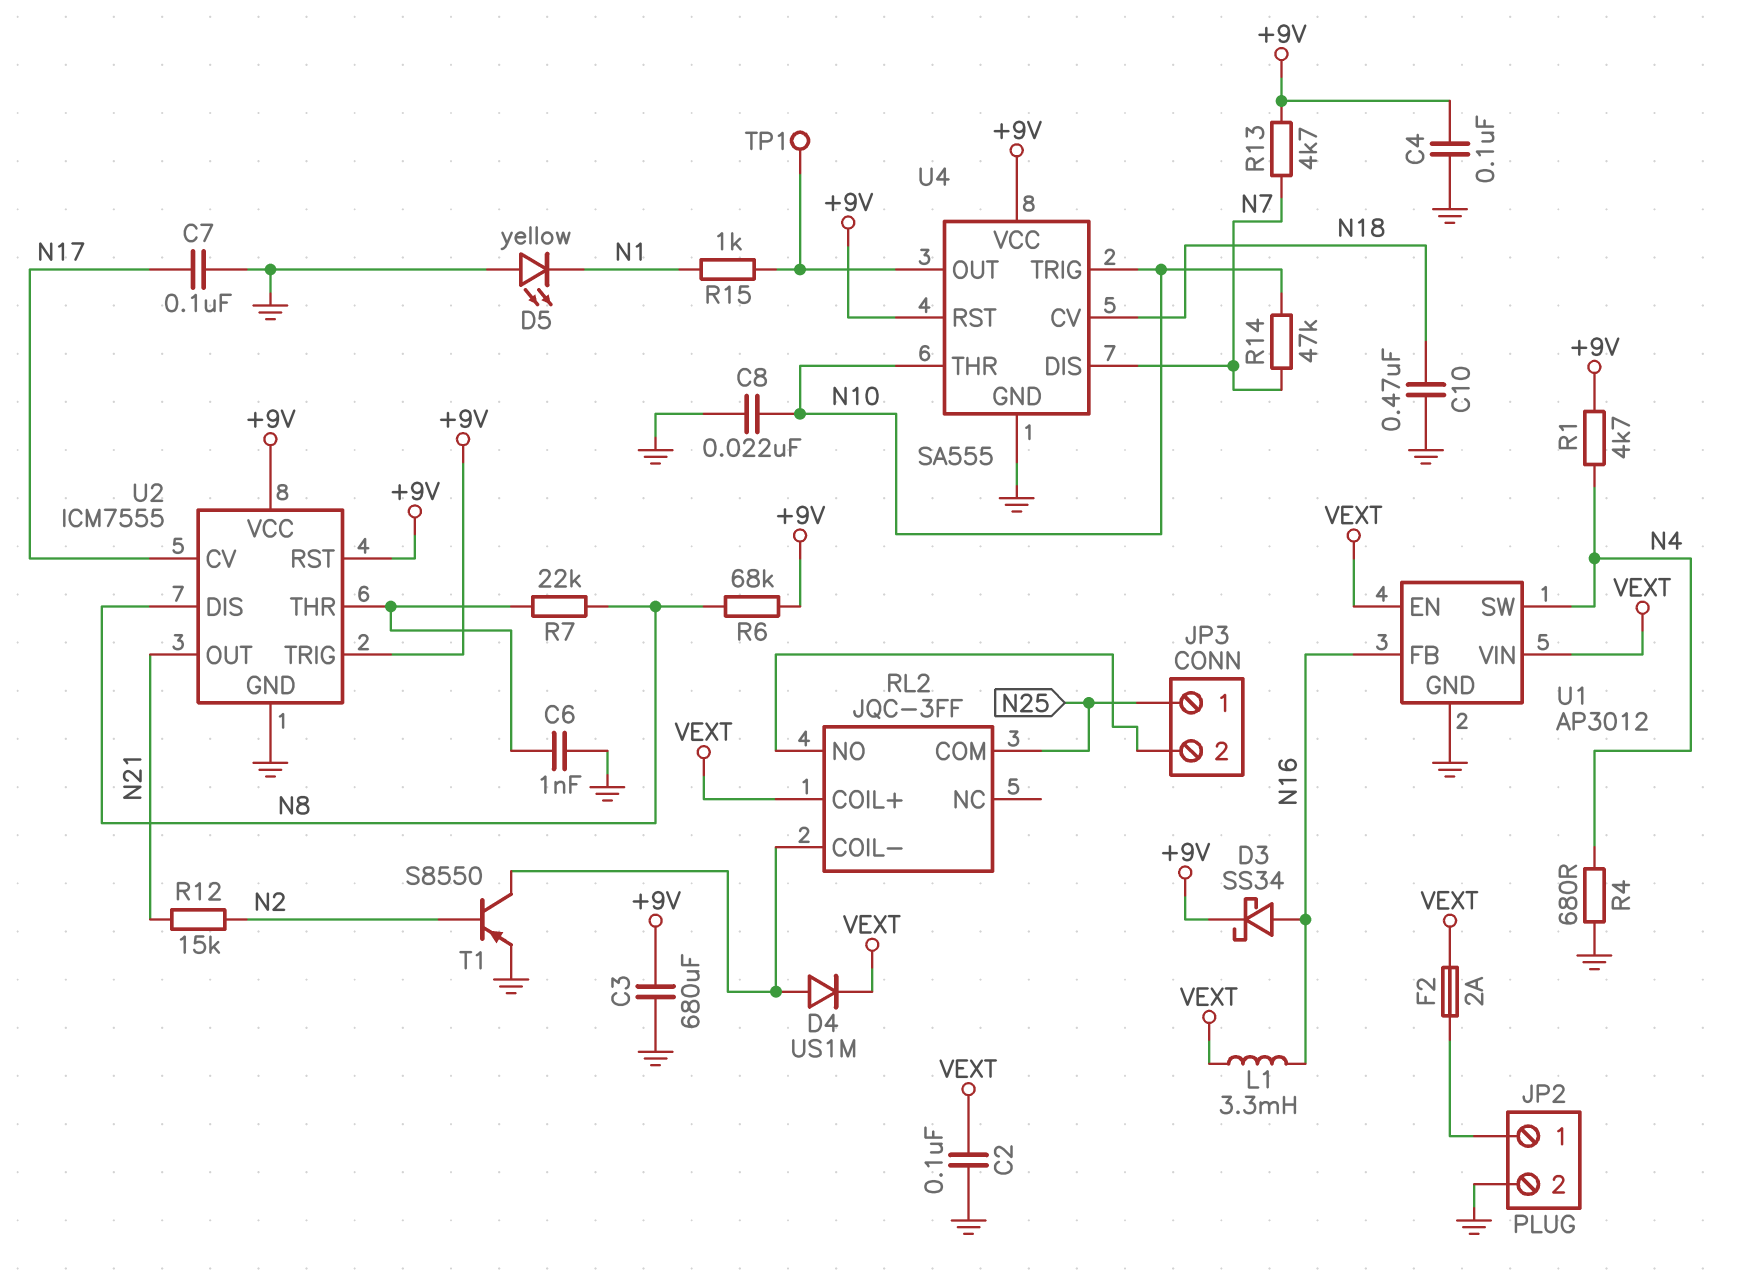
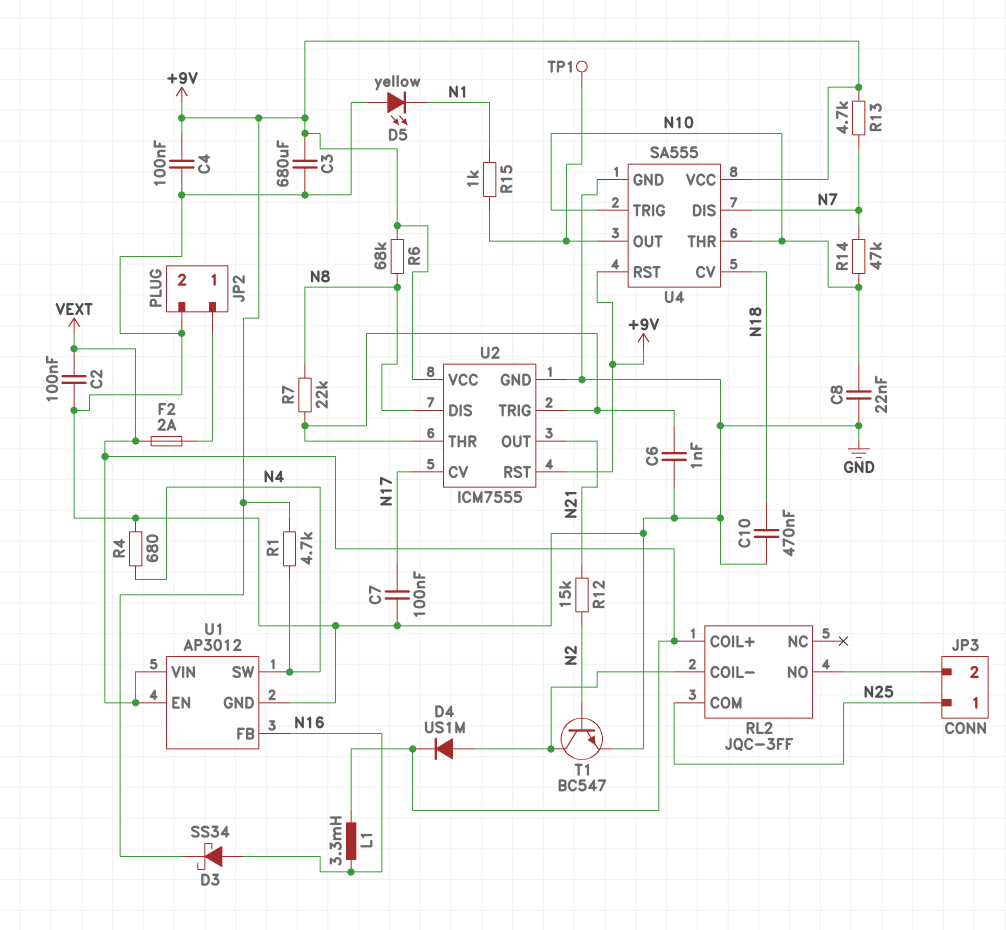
T1: PNP S8550 (B N2, C RL2/COIL-, E GND) -> NPN BC547 (B N2, C RL2/COIL-, E GND)
U2 pin TRIG: +9V -> U2/THR

